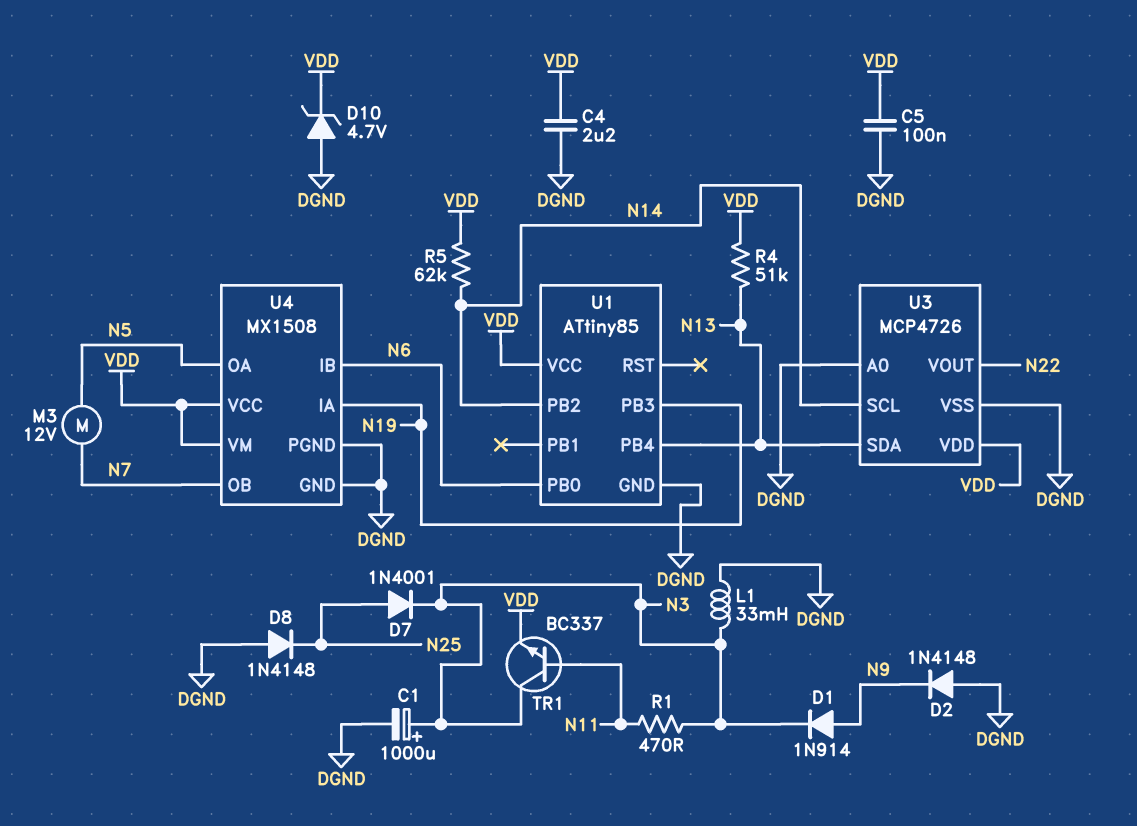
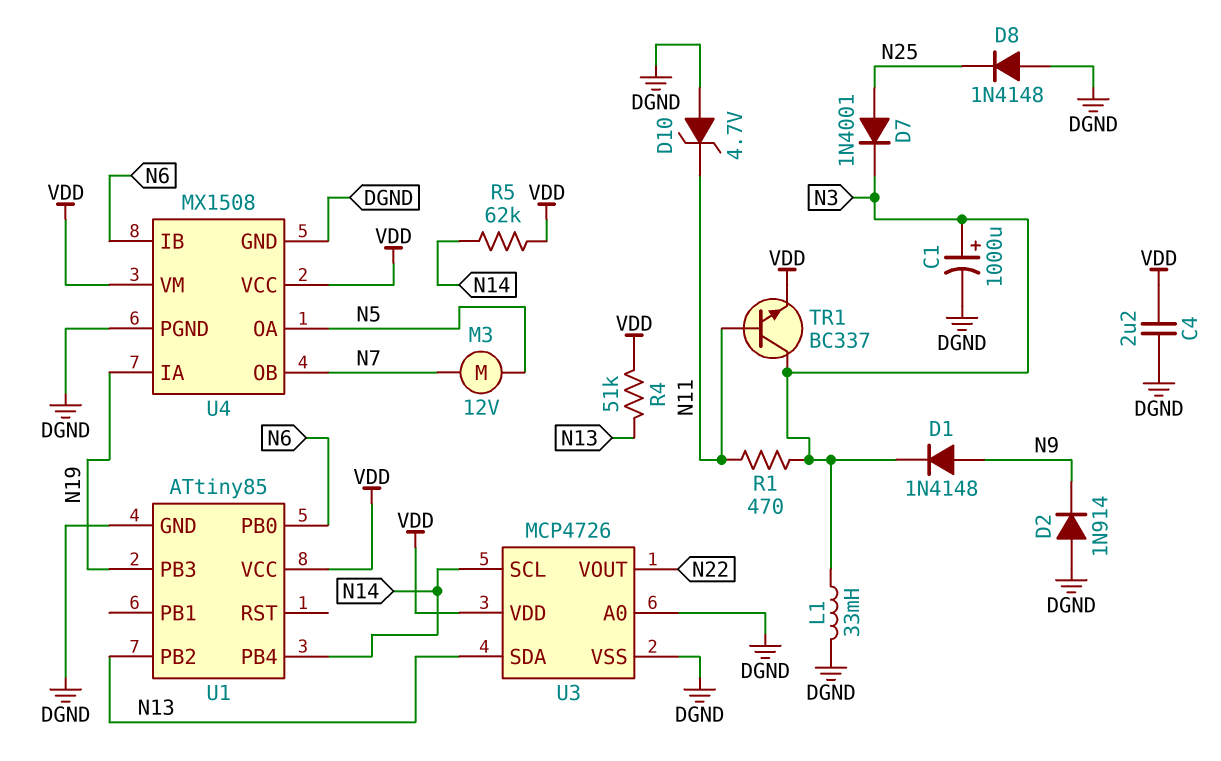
C5: 100nF (DGND, VDD) -> none
D1: diode 1N914 (A N9, K N3) -> diode 1N4148 (A N9, K N3)
D2: diode 1N4148 (A DGND, K N9) -> diode 1N914 (A DGND, K N9)
D10: zener 4.7V (A DGND, K VDD) -> zener 4.7V (A DGND, K N11)
U1 pin PB2: N14 -> N13
U1 pin PB4: N13 -> N14

